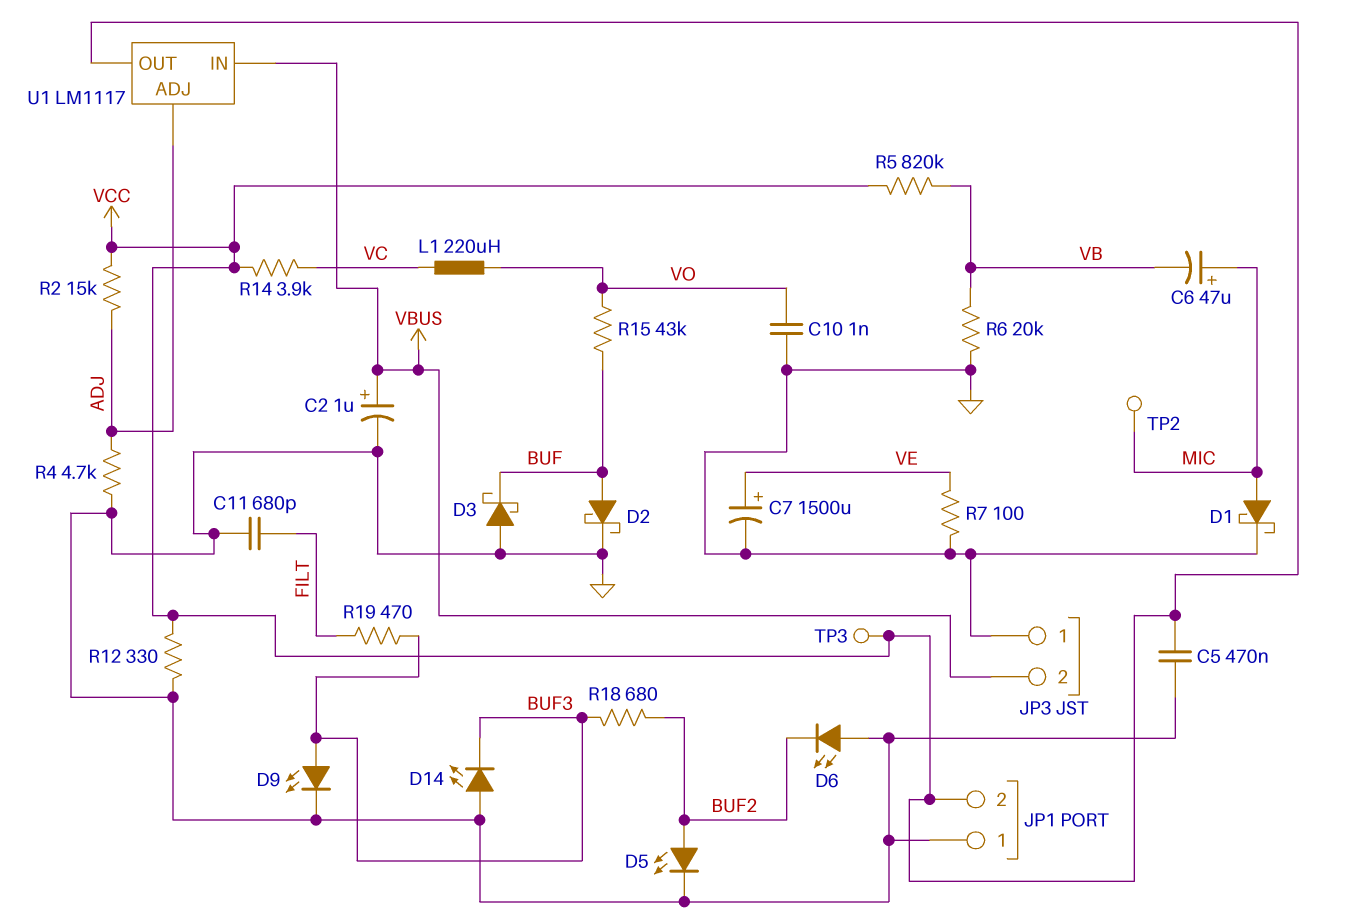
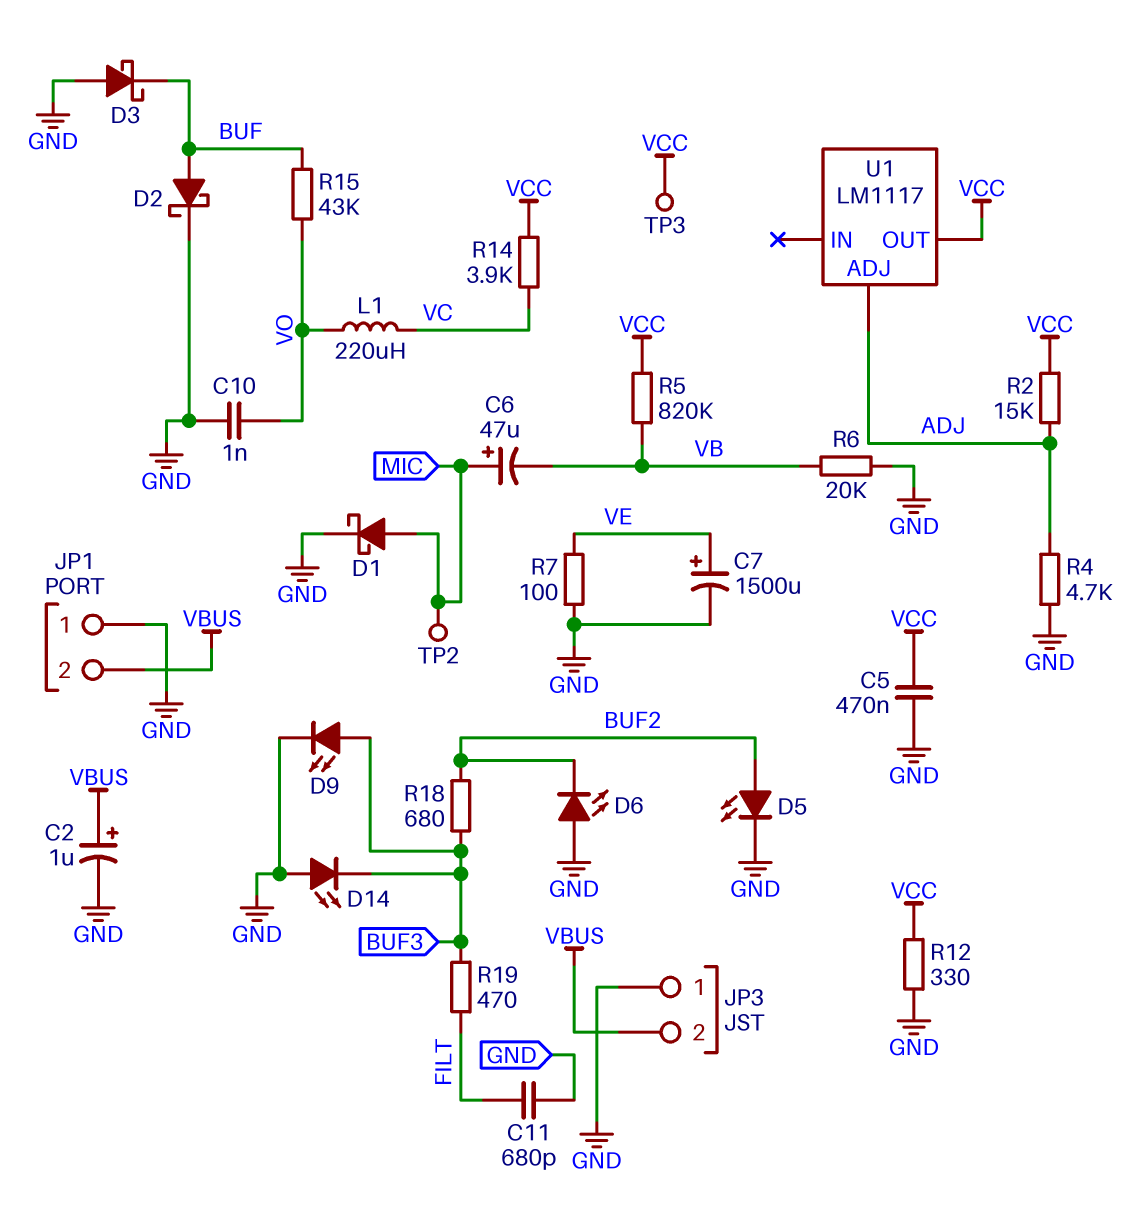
JP1 pin 2: VCC -> VBUS
U1 pin IN: VBUS -> none

